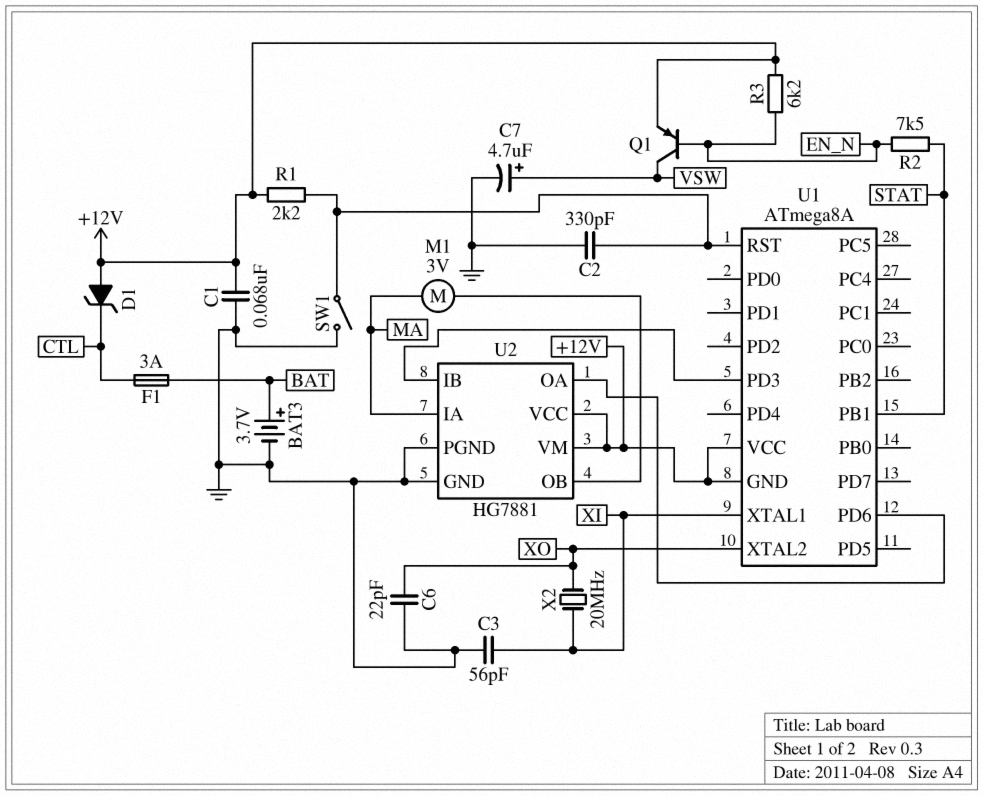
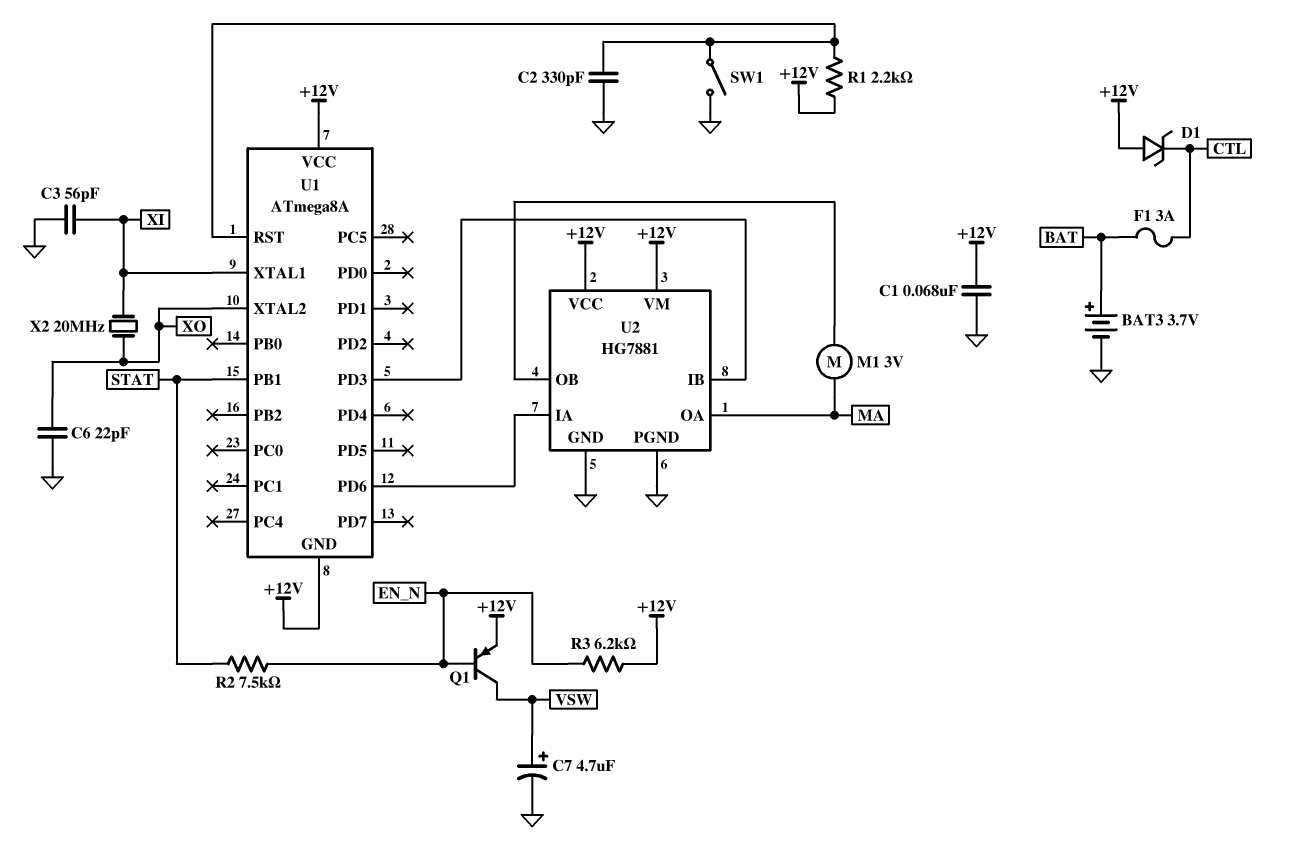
U2 pin IA: MA -> U1/PD6
U2 pin OA: U1/PD6 -> MA

